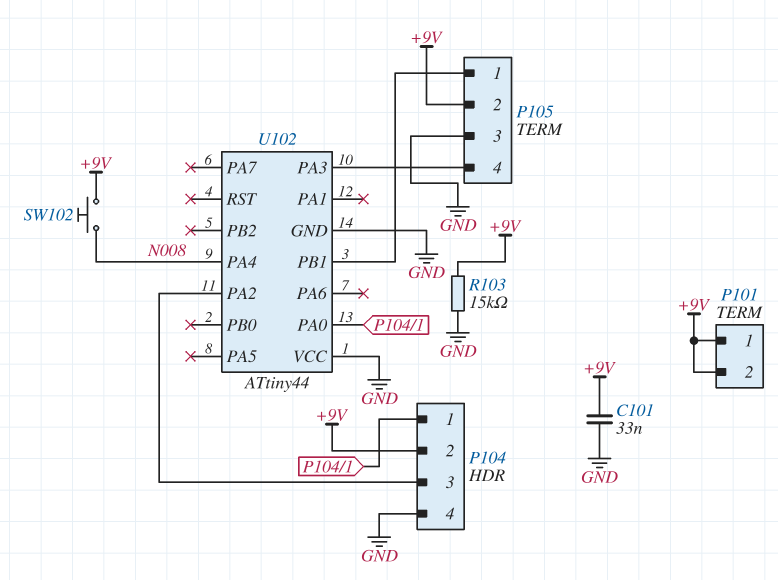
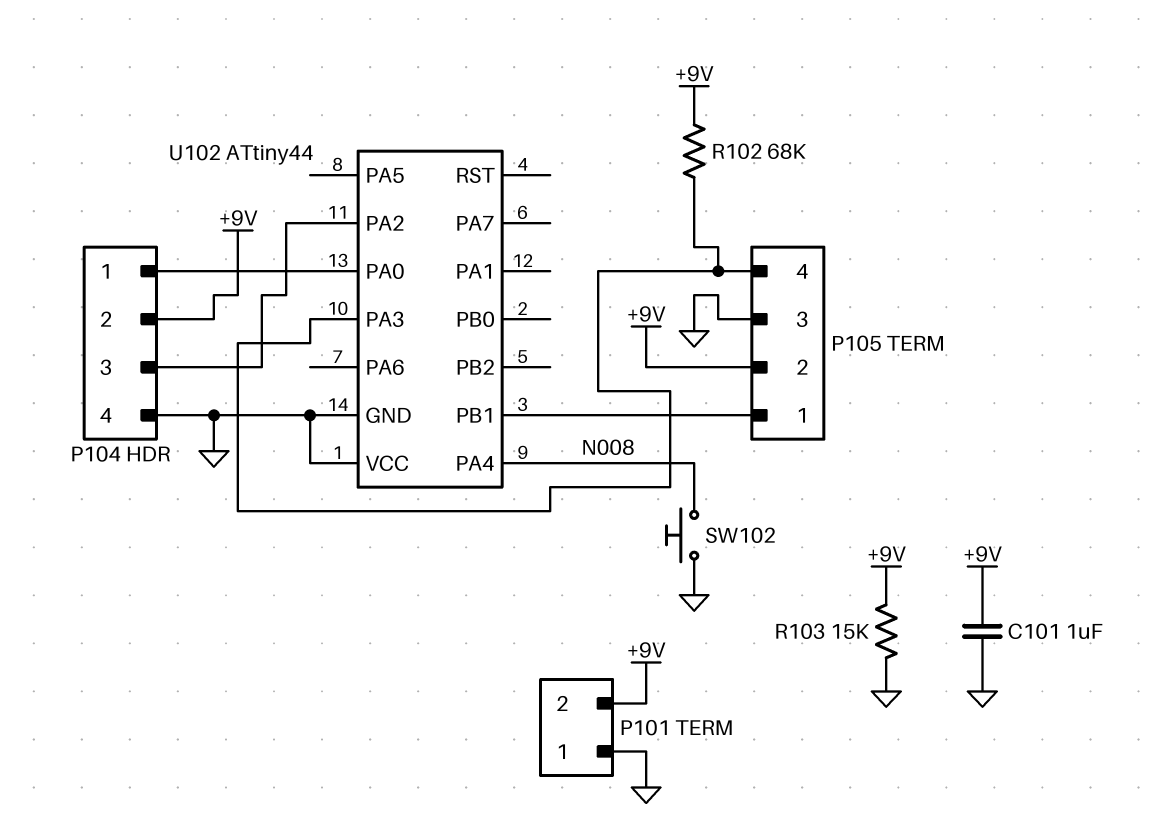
C101: 33nF (+9V, GND) -> 1uF (+9V, GND)
P101 pin 1: +9V -> GND
R102: none -> 68k (+9V, P105/4)
SW102: button (+9V, N008) -> button (GND, N008)

